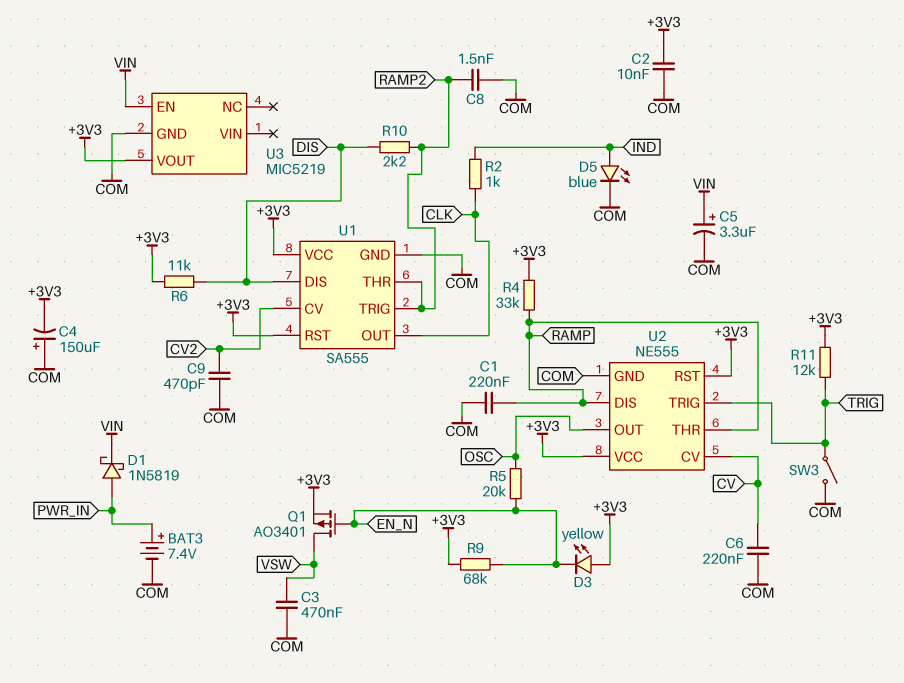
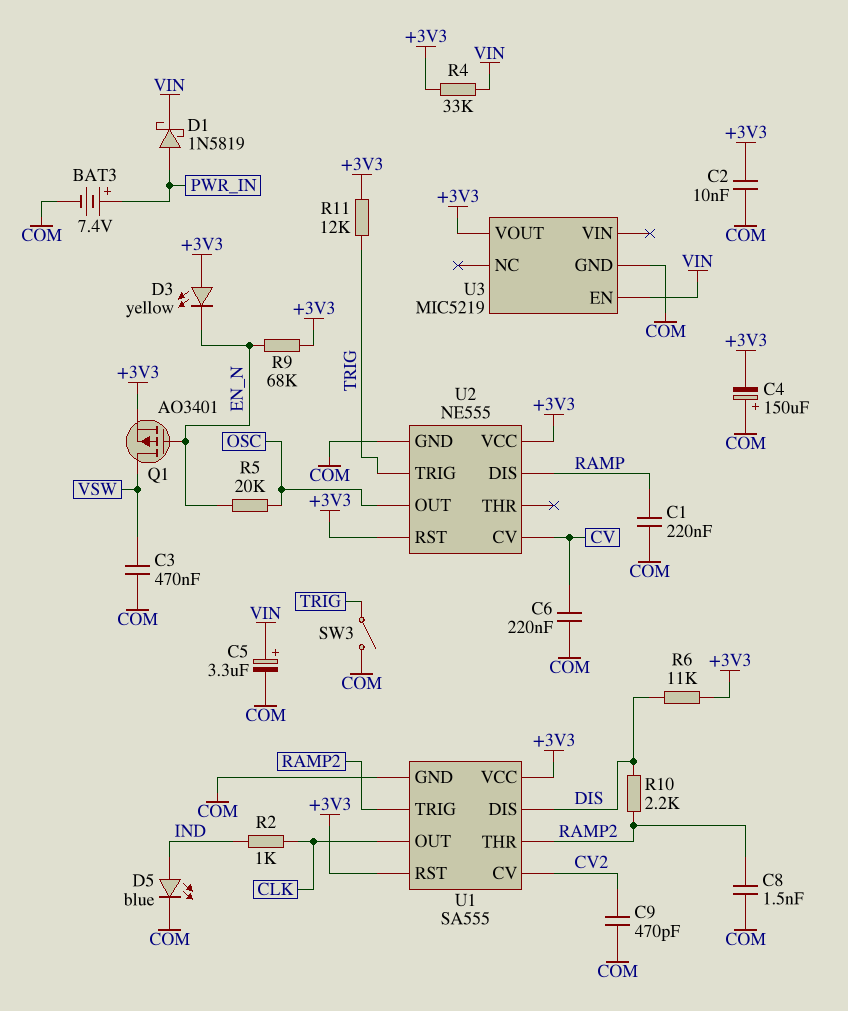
R4: 33k (+3V3, RAMP) -> 33k (+3V3, VIN)
U2 pin THR: RAMP -> none

